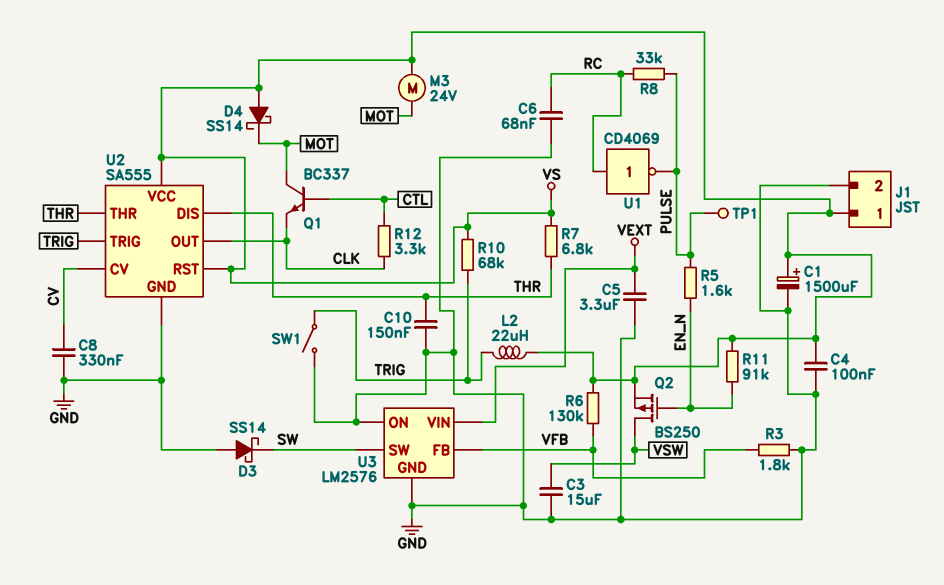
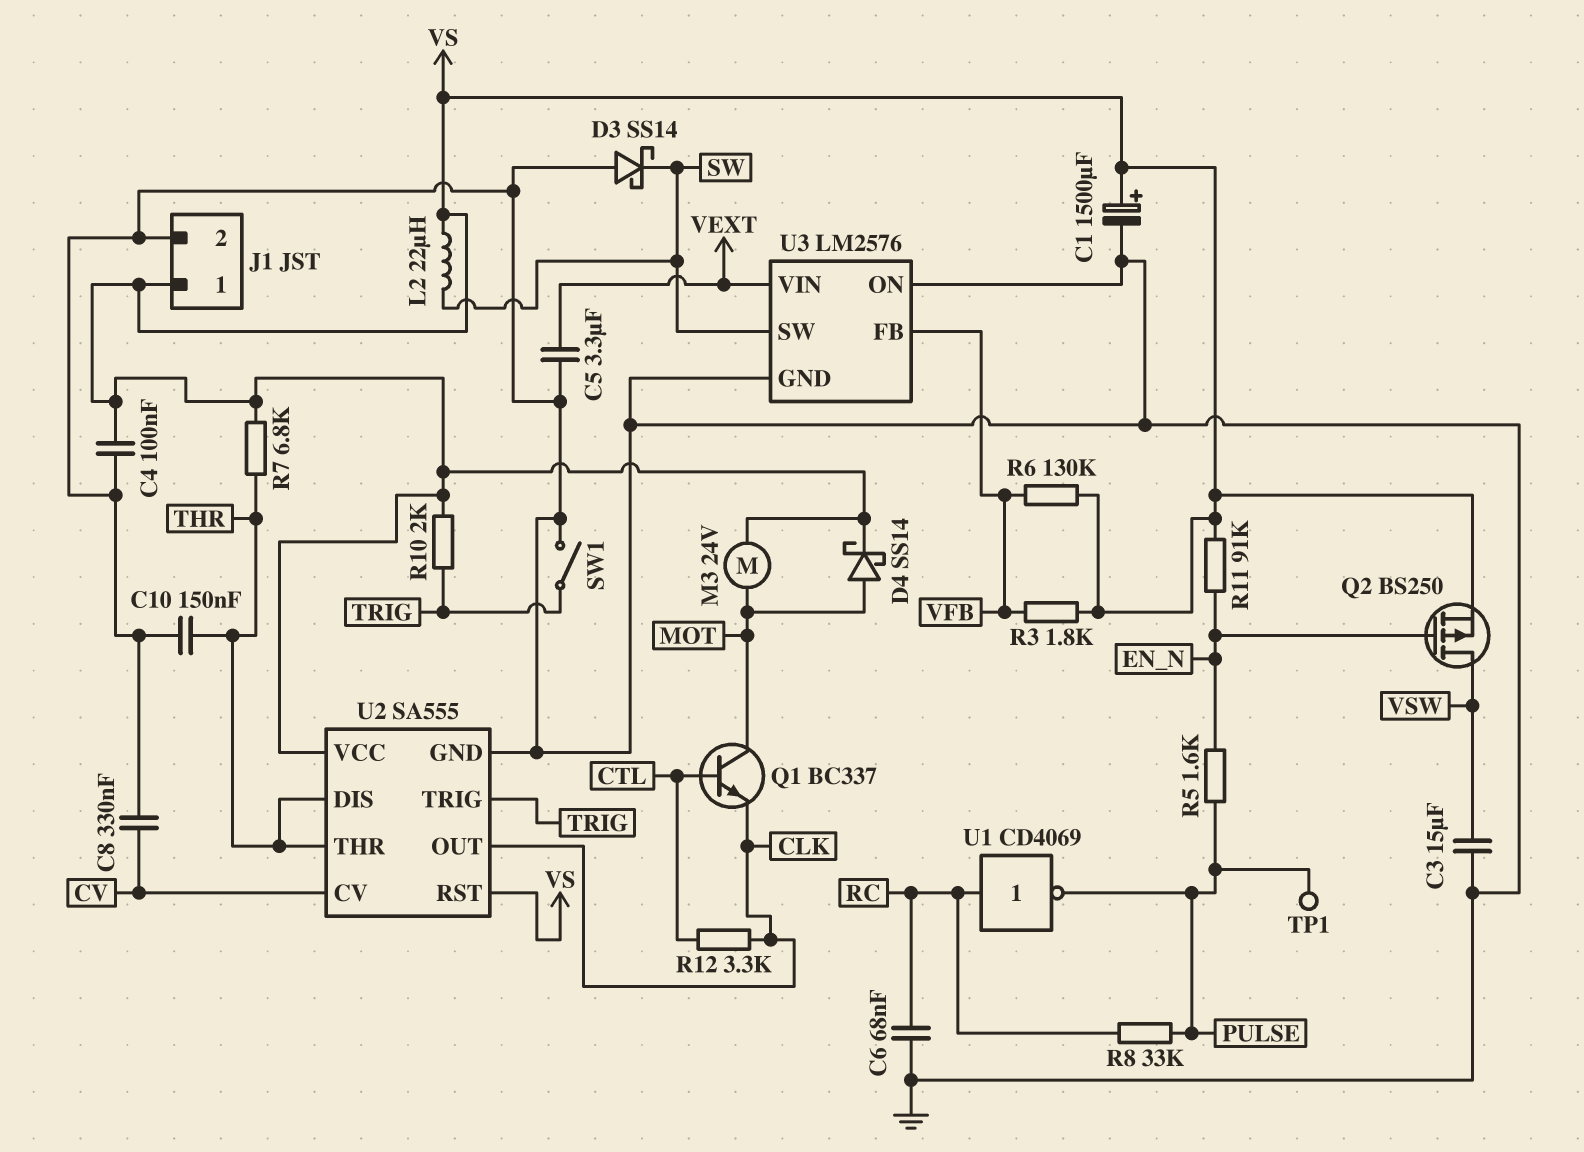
D4: schottky SS14 (A VS, K MOT) -> schottky SS14 (A MOT, K VS)
L2: 22uH (TRIG, VS) -> 22uH (SW, VS)
R3: 1.8k (GND, VFB) -> 1.8k (VFB, VS)
R10: 68k (TRIG, VS) -> 2k (TRIG, VS)

